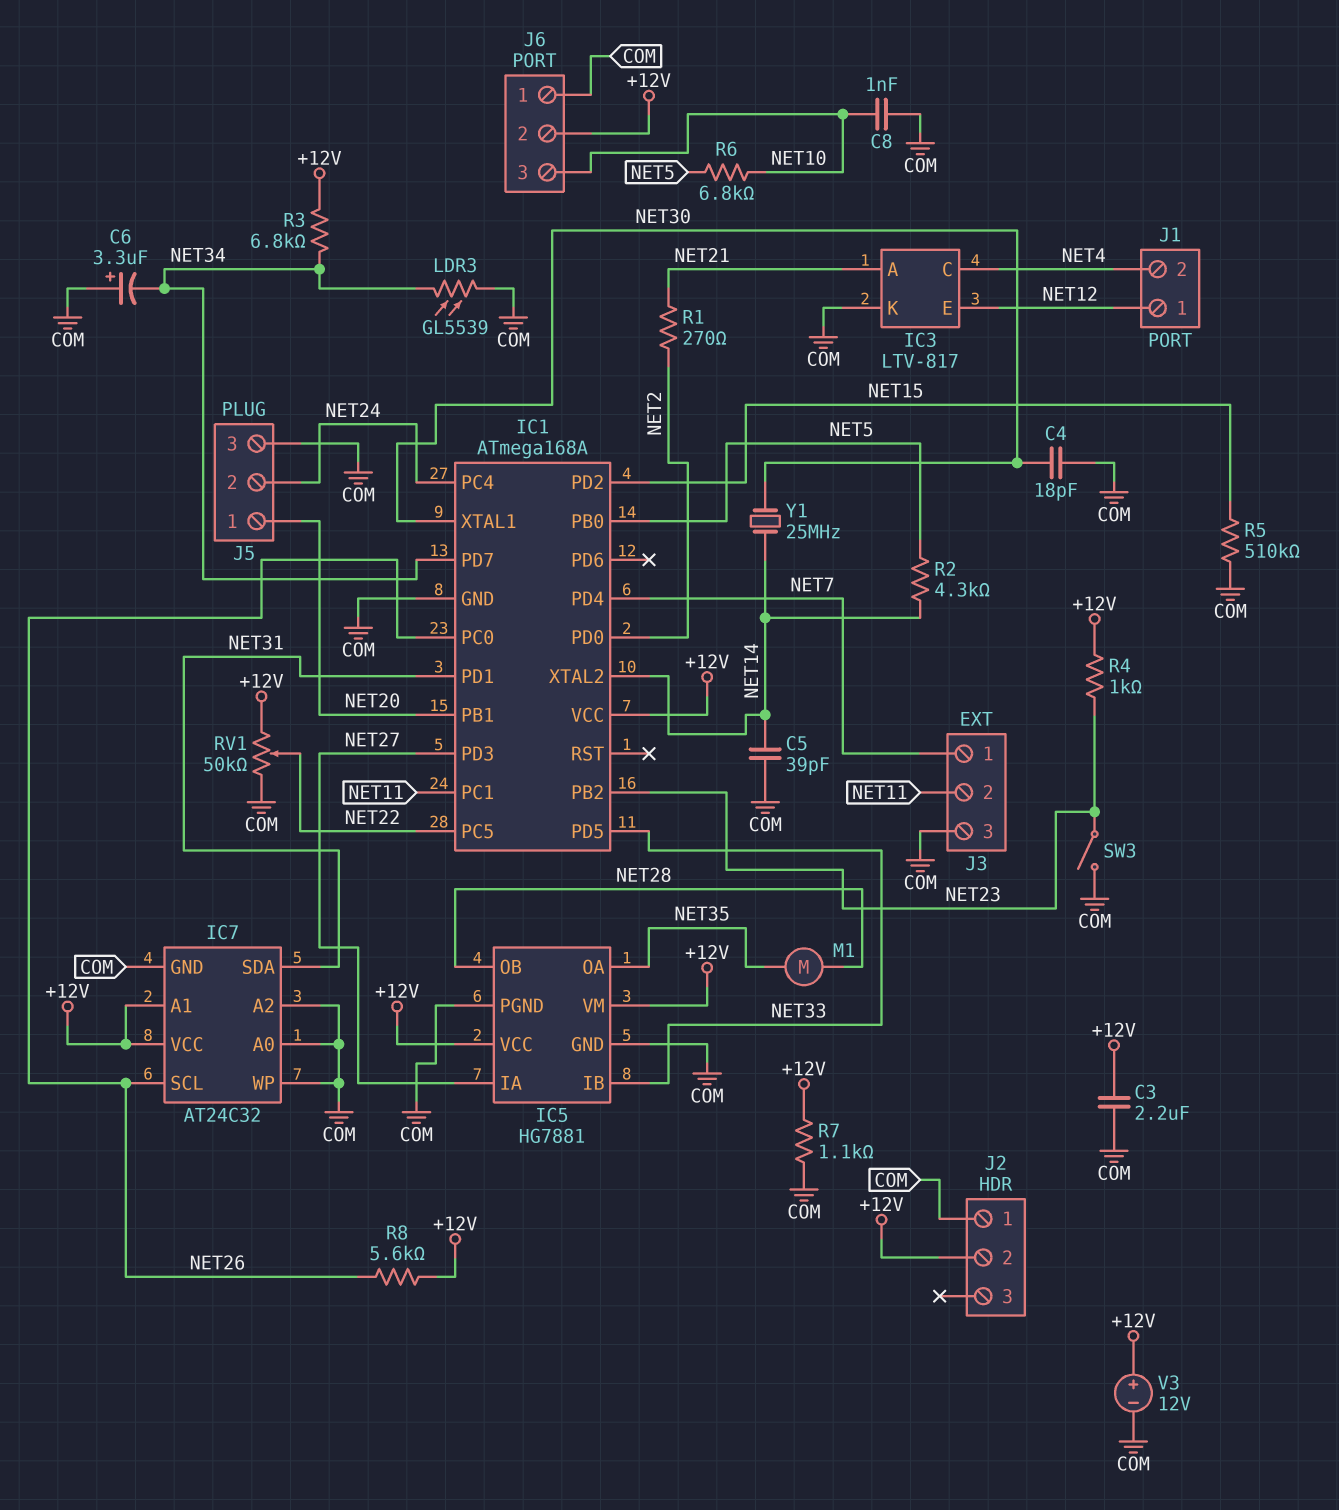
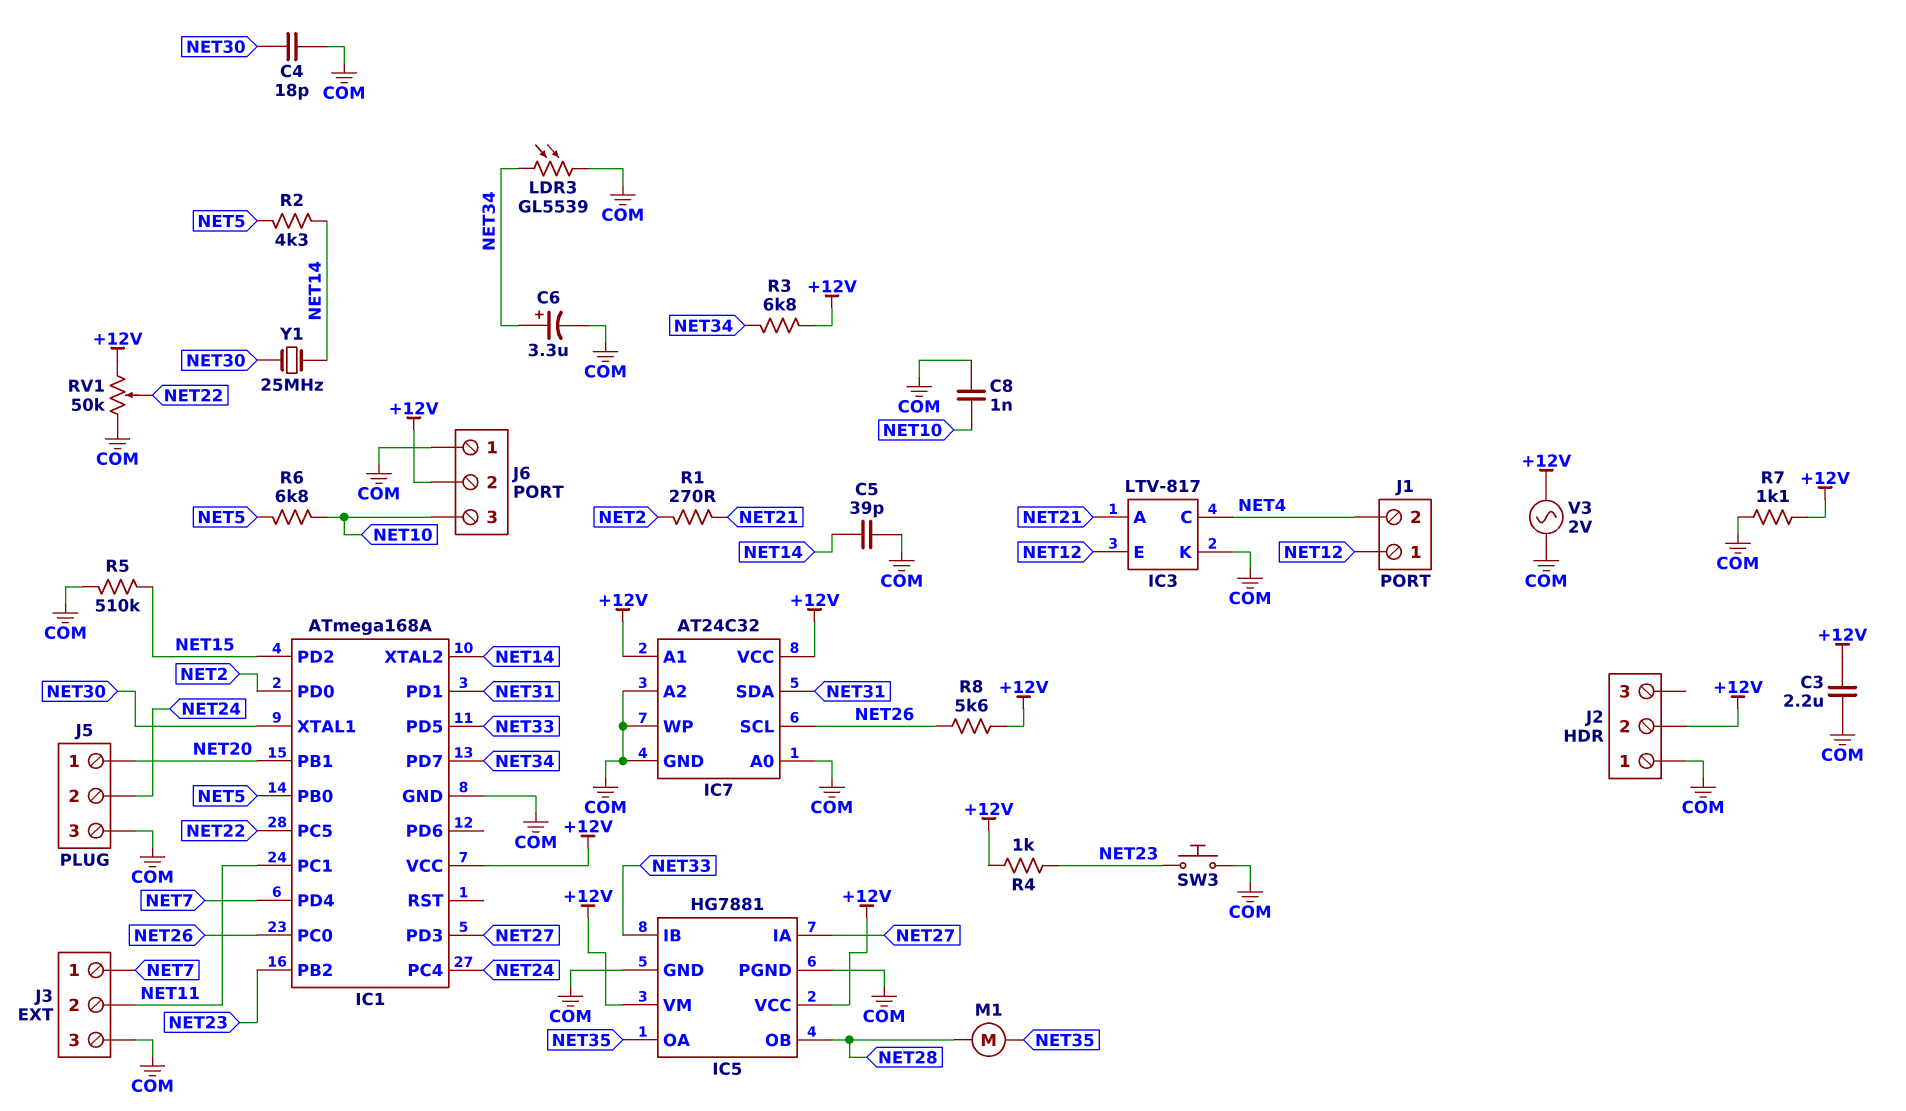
C6: 3.3uF (plus COM, minus NET34) -> 3.3uF (plus NET34, minus COM)
SW3: switch (COM, NET23) -> button (COM, NET23)
V3: 12V (plus +12V, minus COM) -> AC 2V (+12V, COM)

